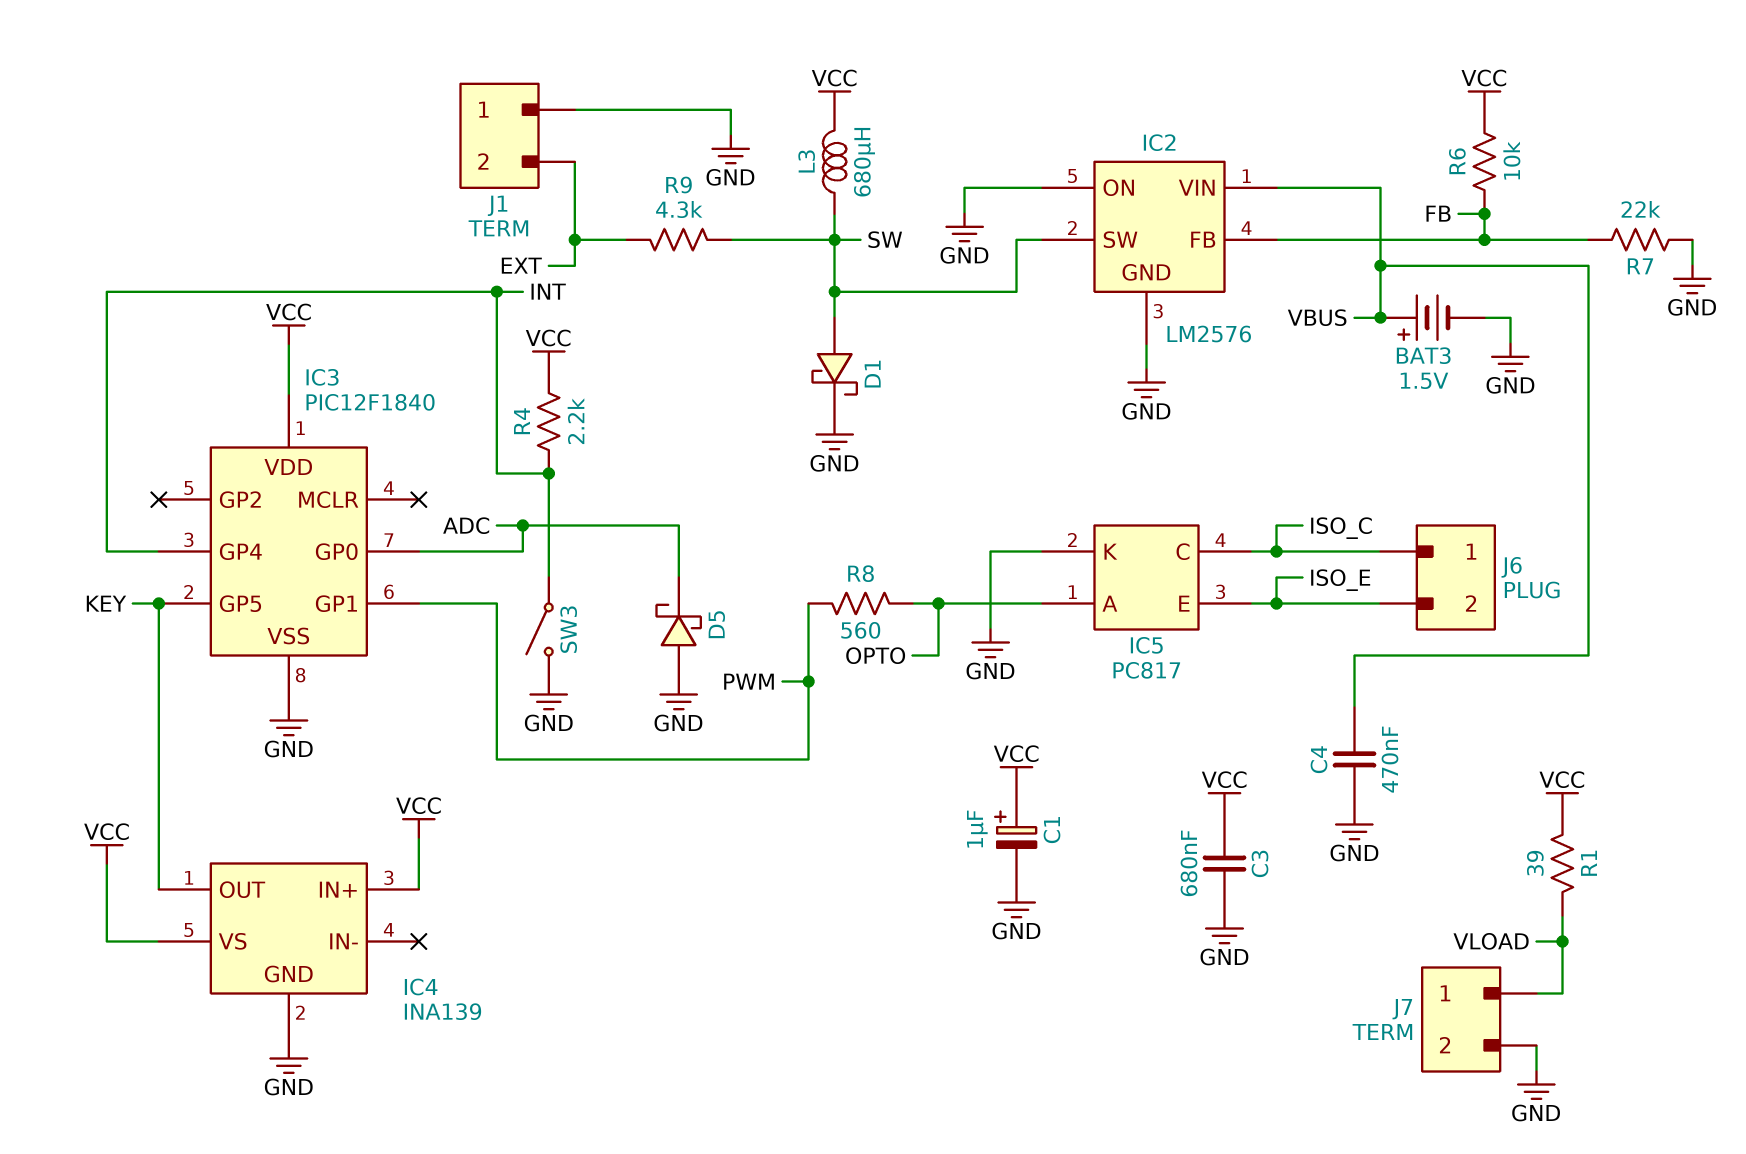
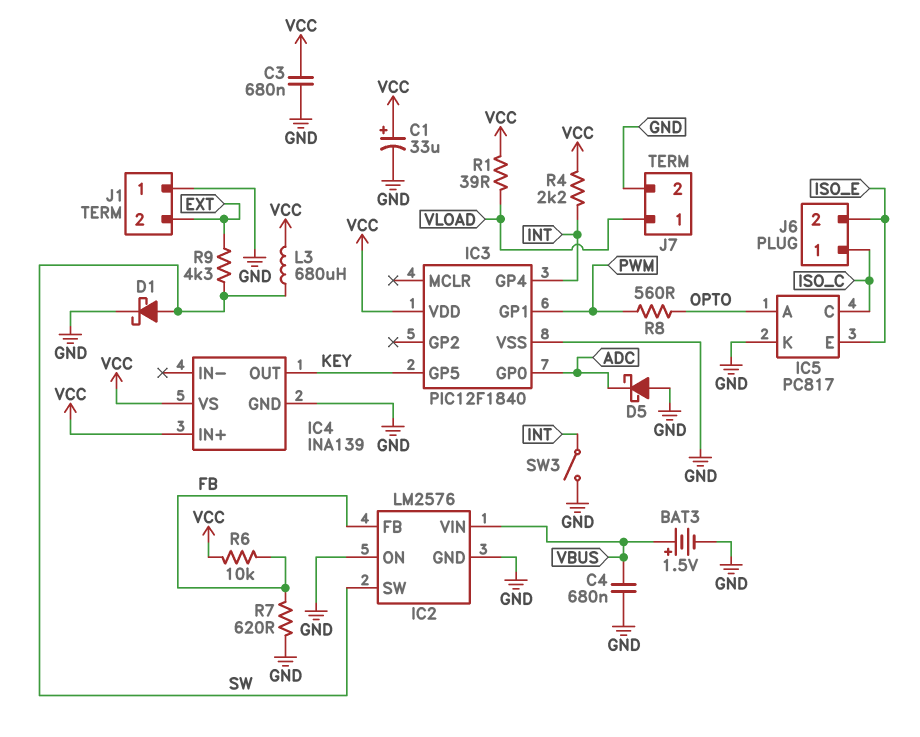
C1: 1uF (plus VCC, minus GND) -> 33uF (plus VCC, minus GND)
C4: 470nF (GND, VBUS) -> 680nF (GND, VBUS)
R7: 22k (FB, GND) -> 620 (FB, GND)

